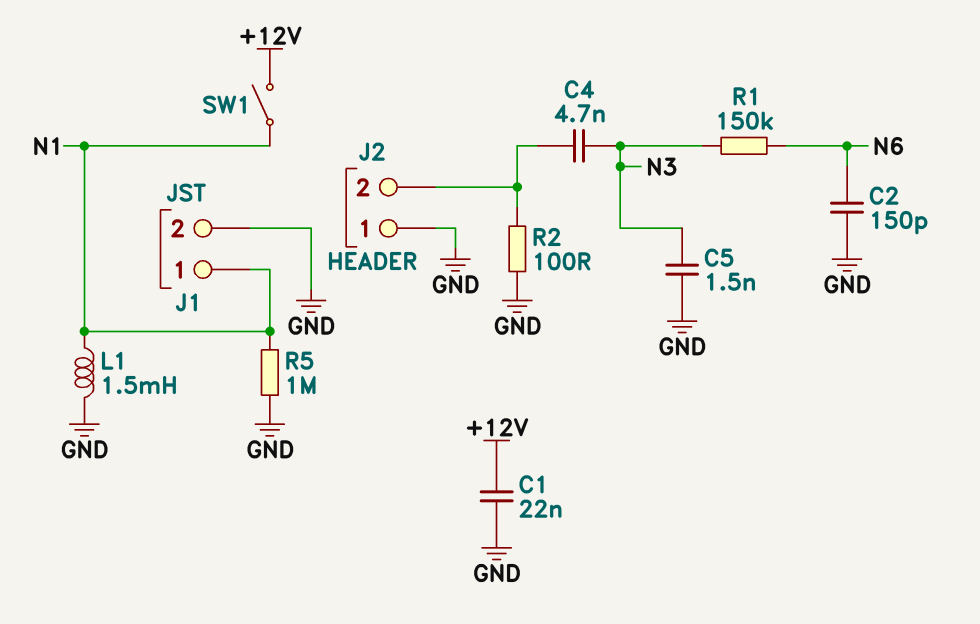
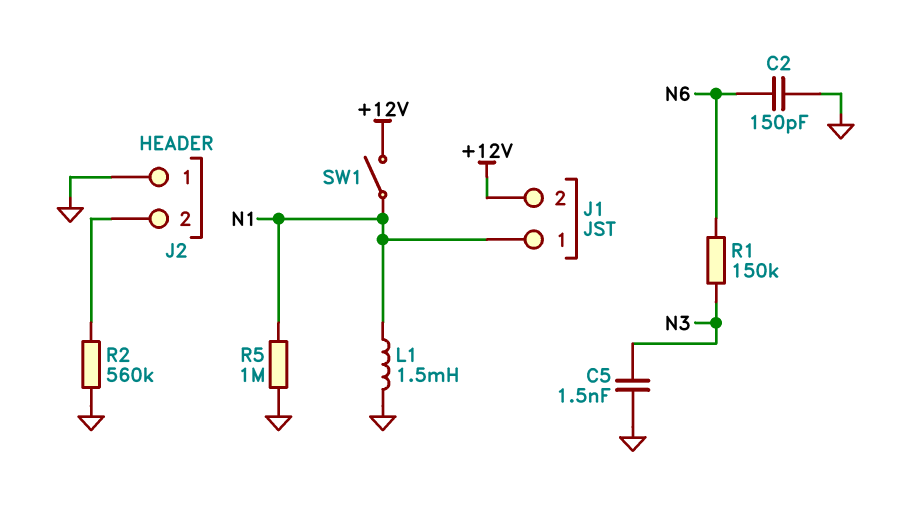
C1: 22nF (+12V, GND) -> none
C4: 4.7nF (J2/2, N3) -> none
J1 pin 2: GND -> +12V
R2: 100 (GND, J2/2) -> 560k (GND, J2/2)

